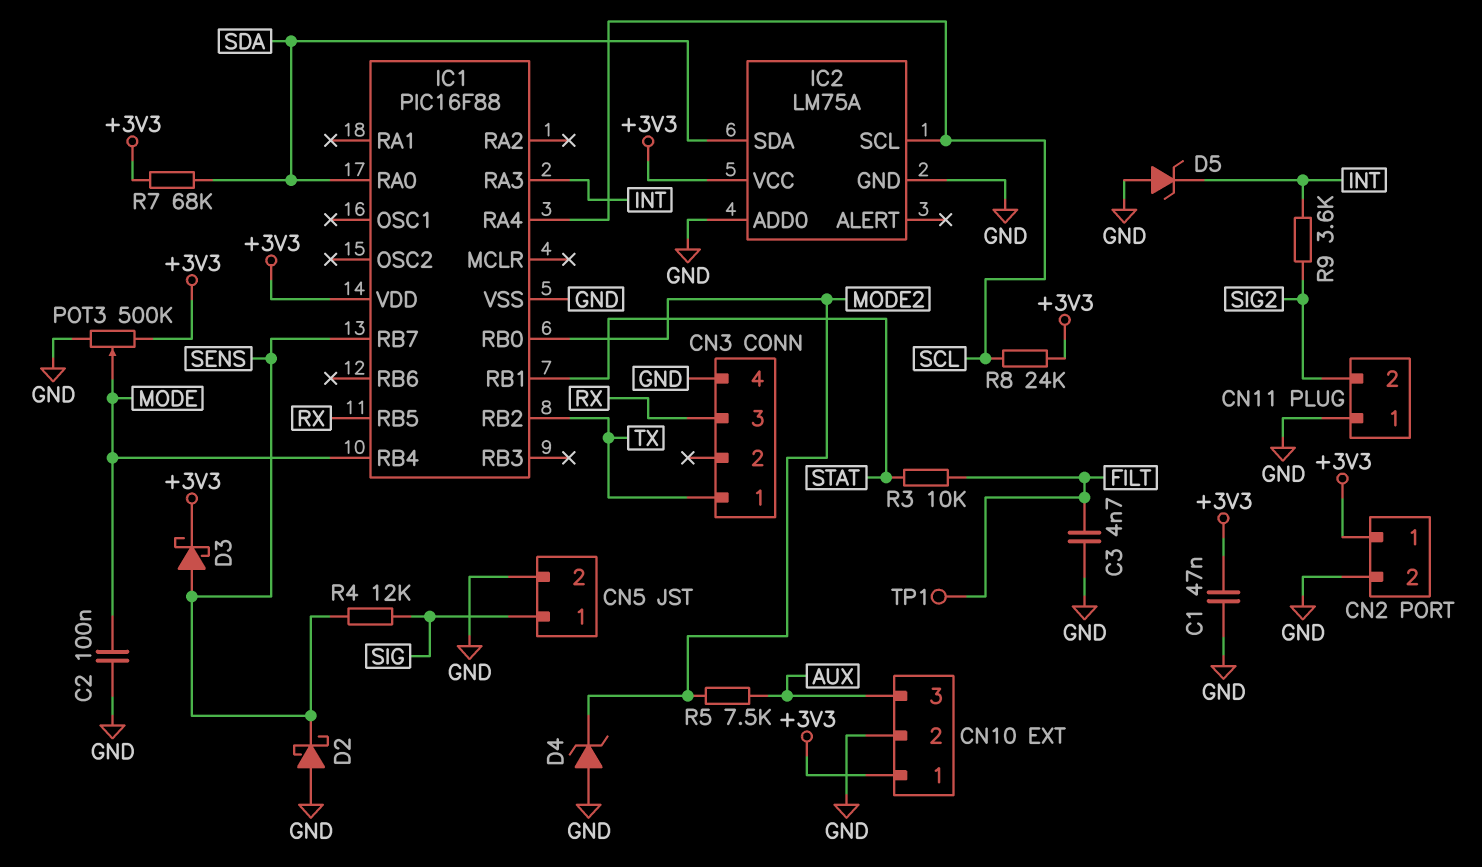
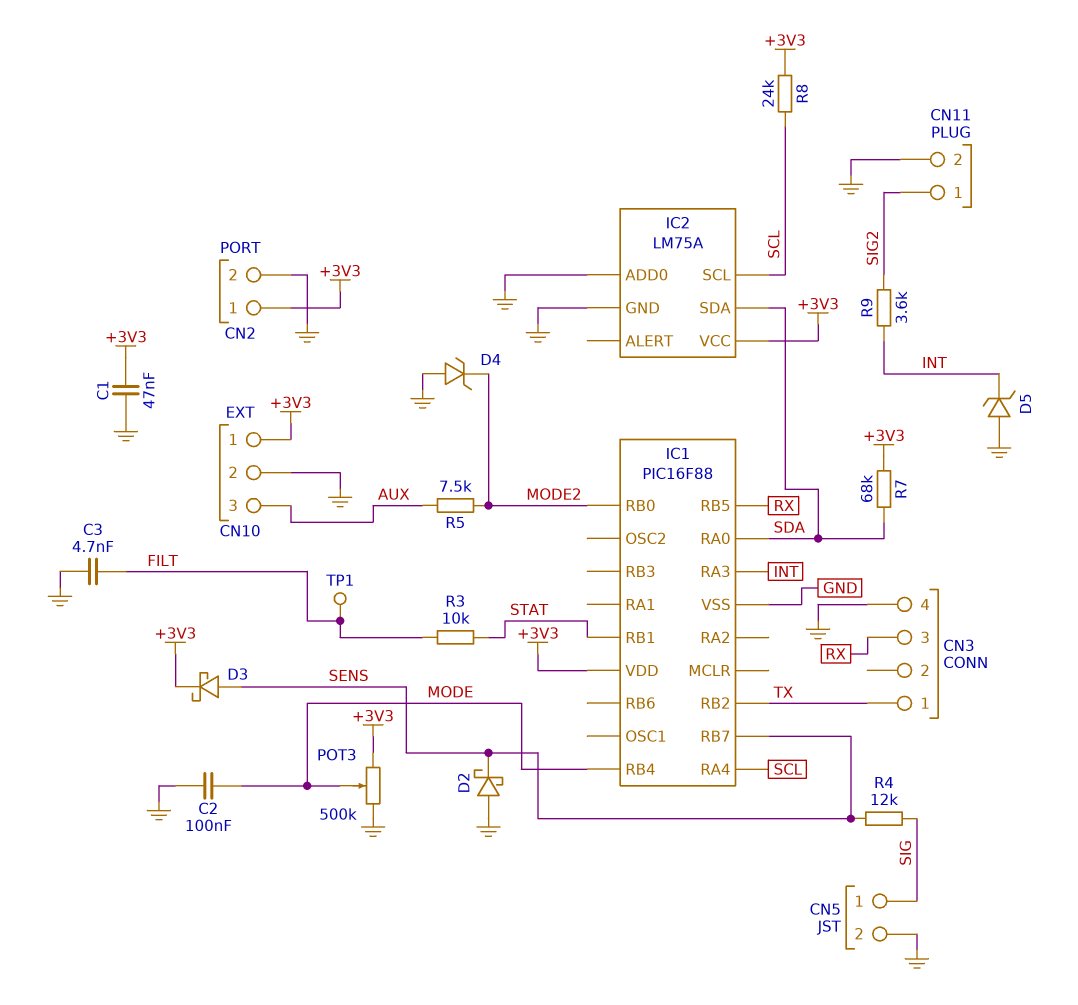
CN11 pin 1: GND -> SIG2
CN11 pin 2: SIG2 -> GND

